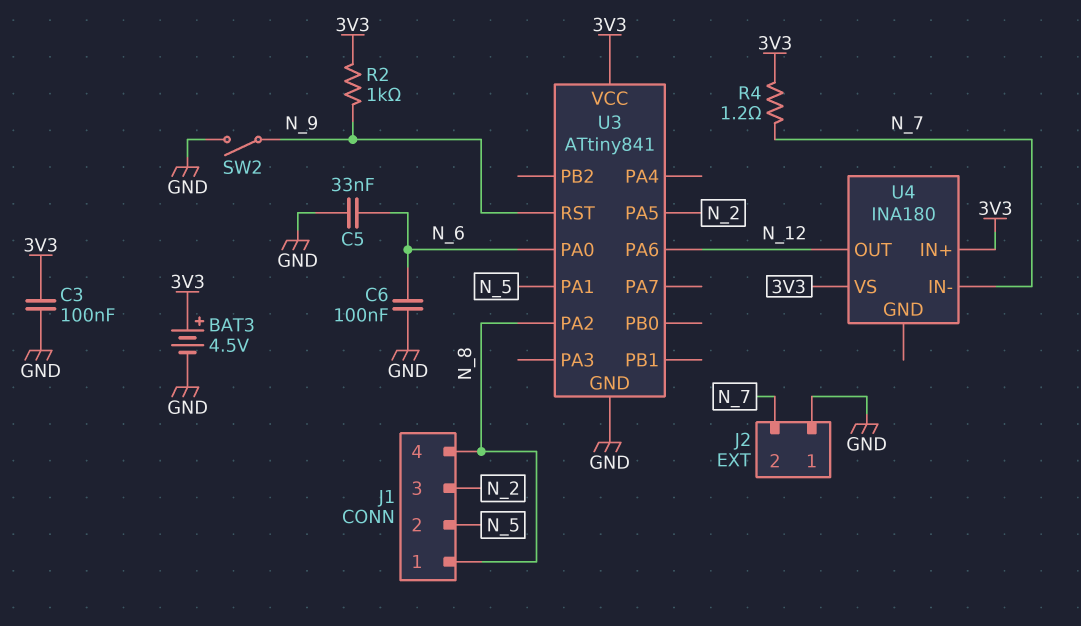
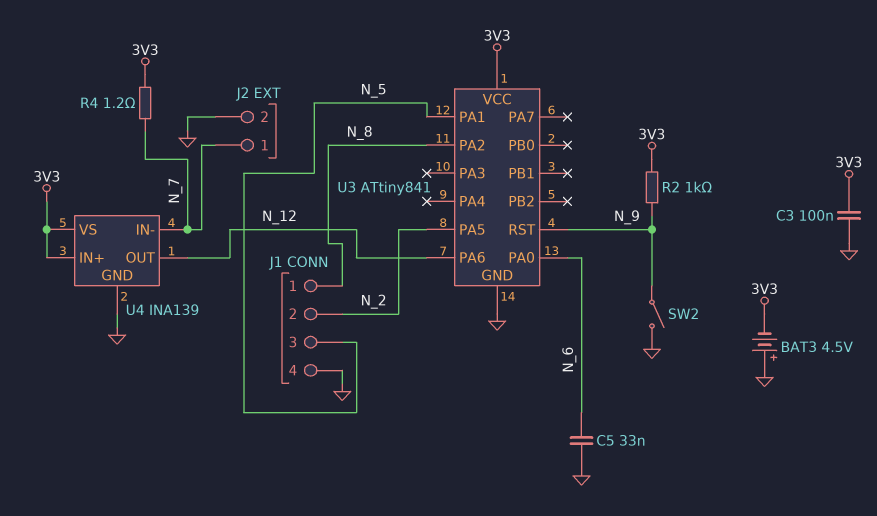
BAT3: 4.5V (plus 3V3, minus GND) -> 4.5V (plus GND, minus 3V3)
C6: 100nF (GND, N_6) -> none
J1 pin 2: N_5 -> N_2
J1 pin 3: N_2 -> N_5
J1 pin 4: N_8 -> GND
J2 pin 1: GND -> N_7
J2 pin 2: N_7 -> GND
U4: INA180 -> INA139
U4 pin GND: none -> GND

